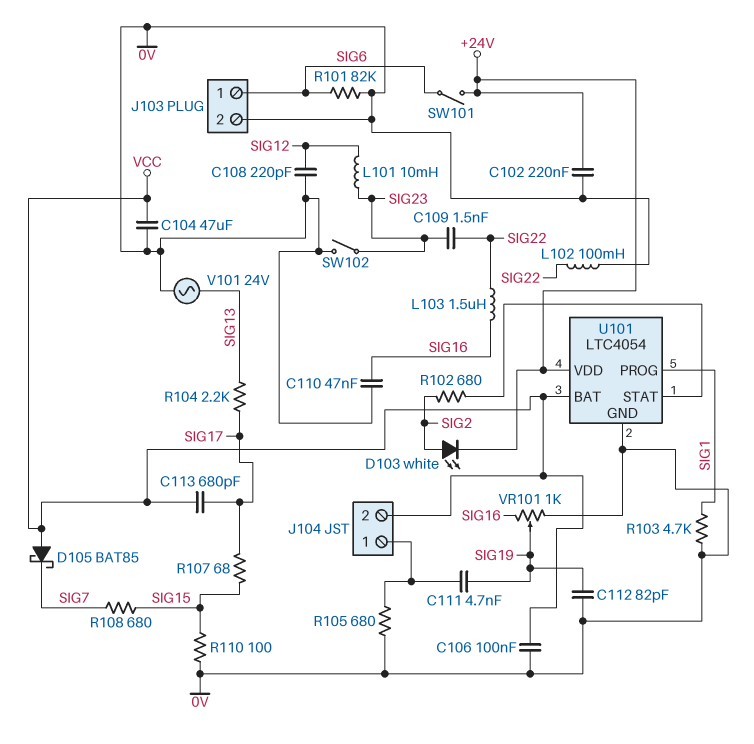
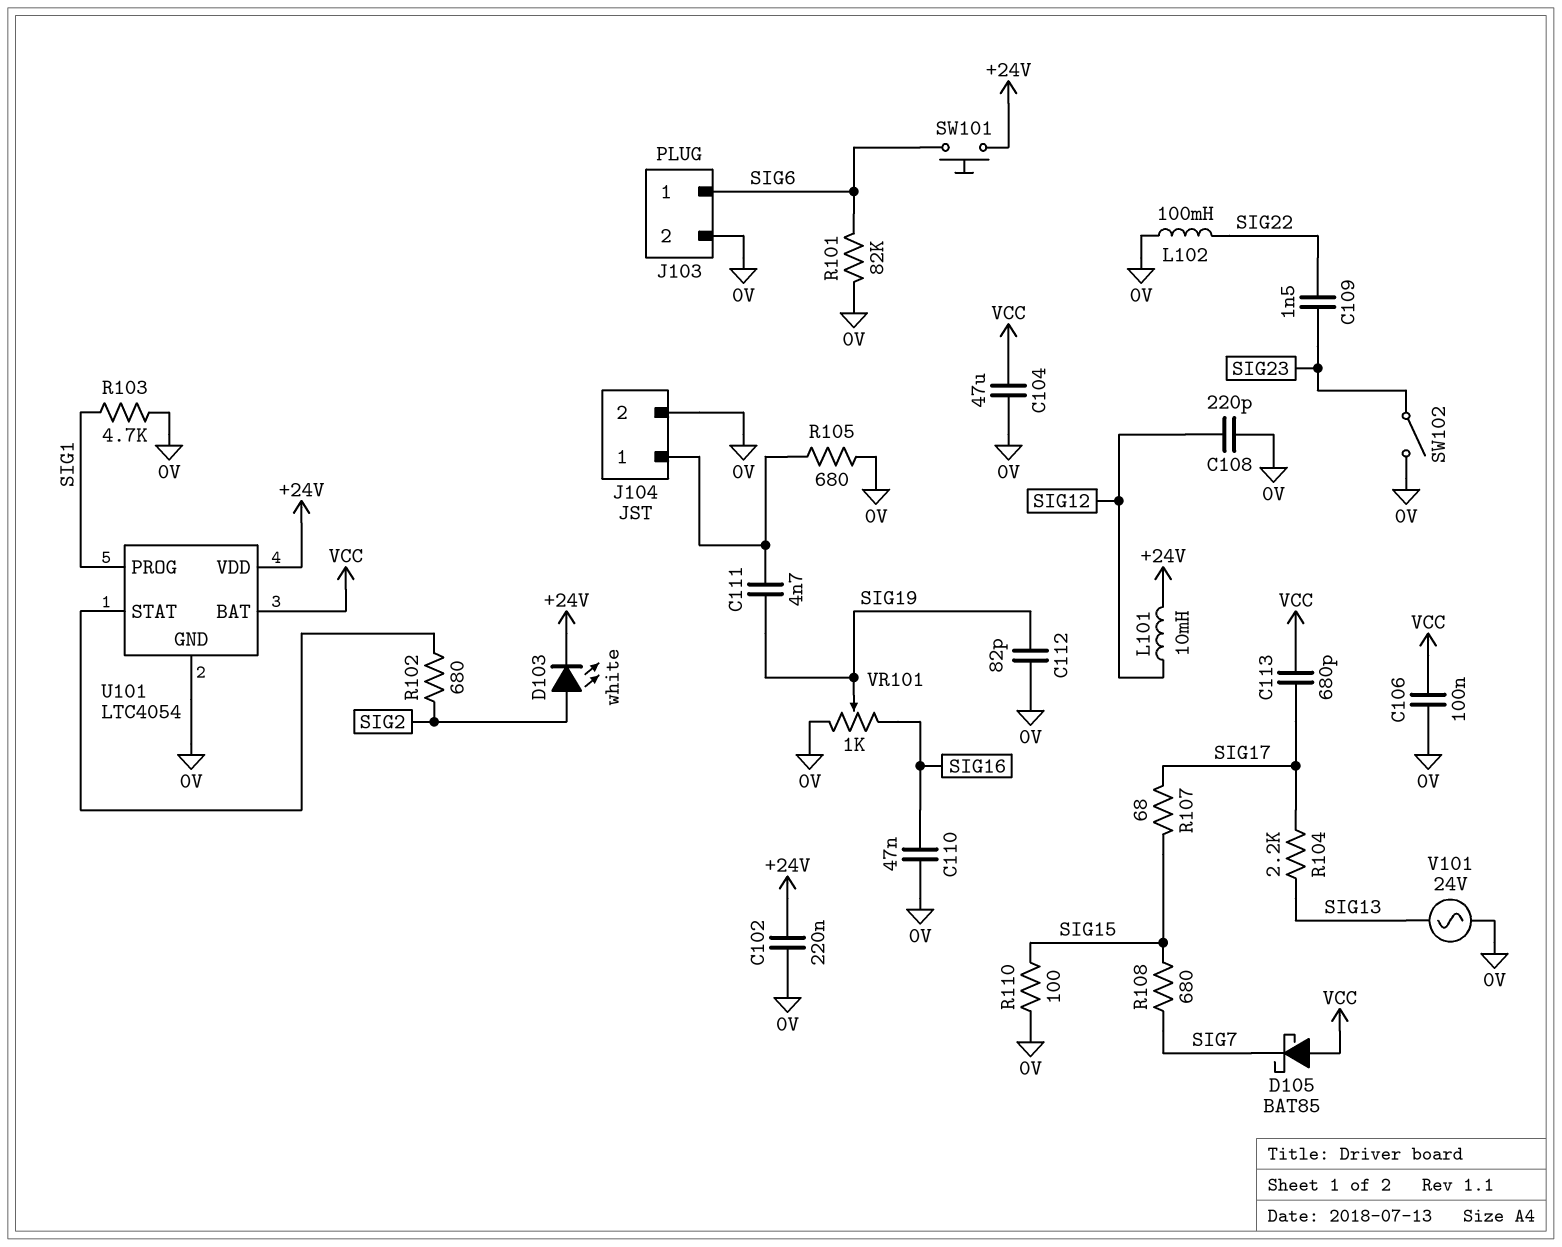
J104 pin 2: VCC -> 0V
L101: 10mH (SIG12, SIG23) -> 10mH (+24V, SIG12)
L103: 1.5uH (SIG16, SIG22) -> none
SW101: switch (+24V, SIG6) -> button (+24V, SIG6)

